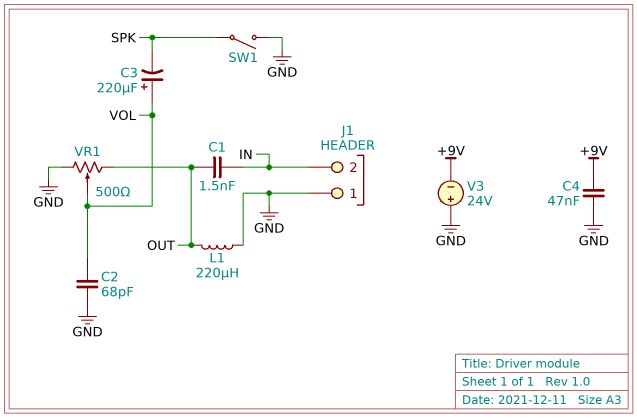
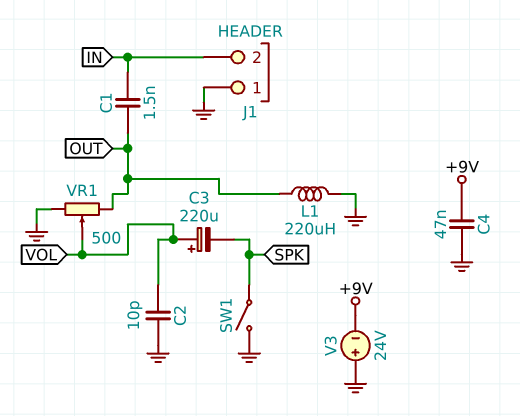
C2: 68pF (GND, VOL) -> 10pF (GND, VOL)

